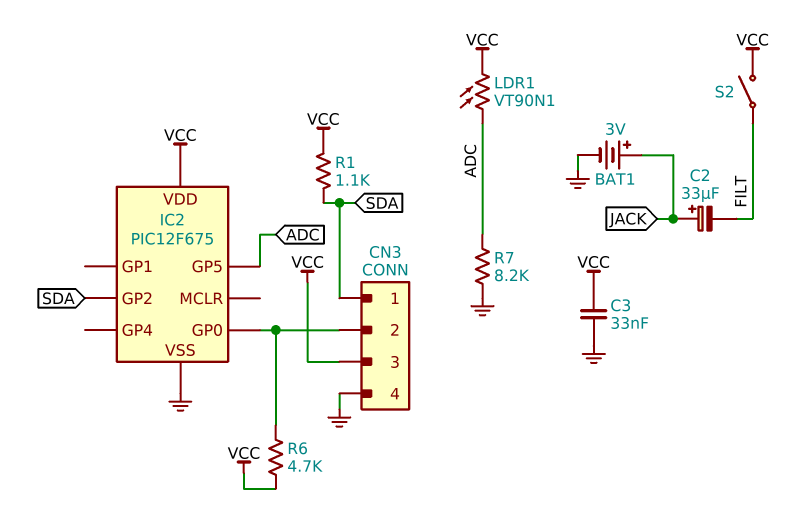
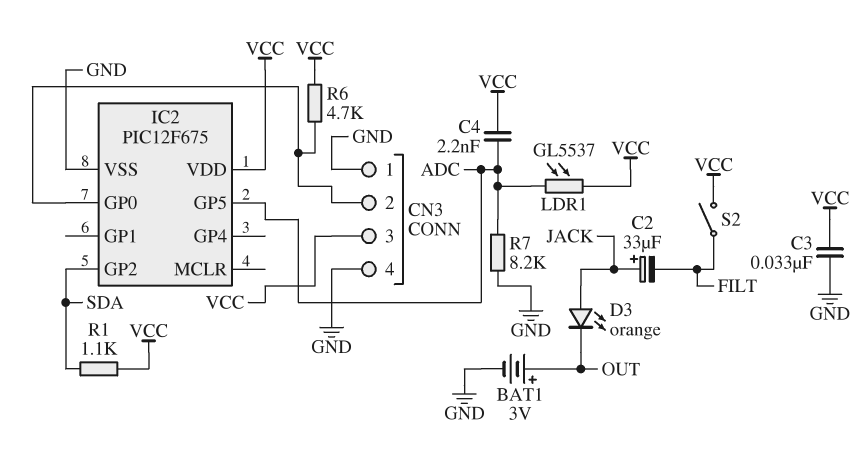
BAT1: 3V (plus JACK, minus GND) -> 3V (plus OUT, minus GND)
C4: none -> 2.2nF (ADC, VCC)
CN3 pin 1: SDA -> GND
D3: none -> LED orange (A JACK, K OUT)
LDR1: VT90N1 (ADC, VCC) -> GL5537 (ADC, VCC)

